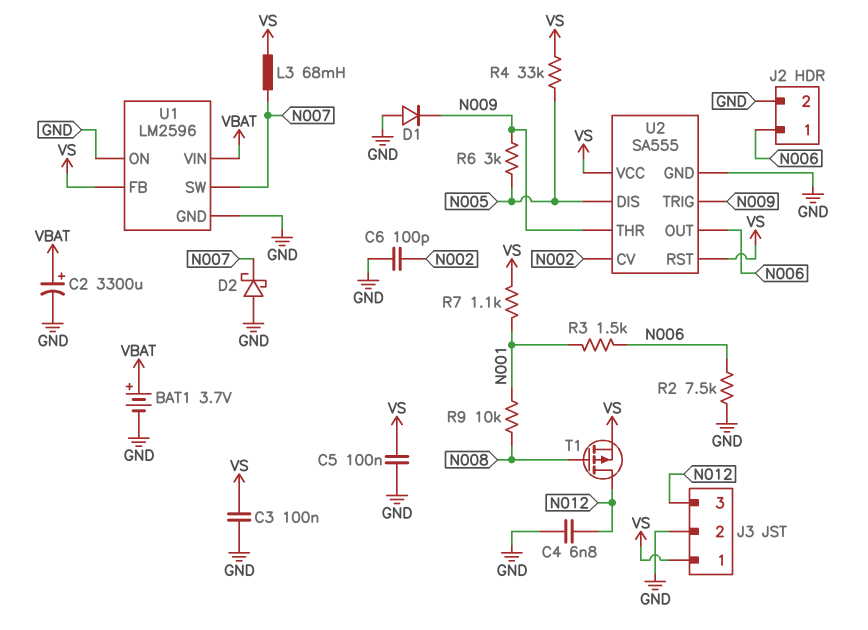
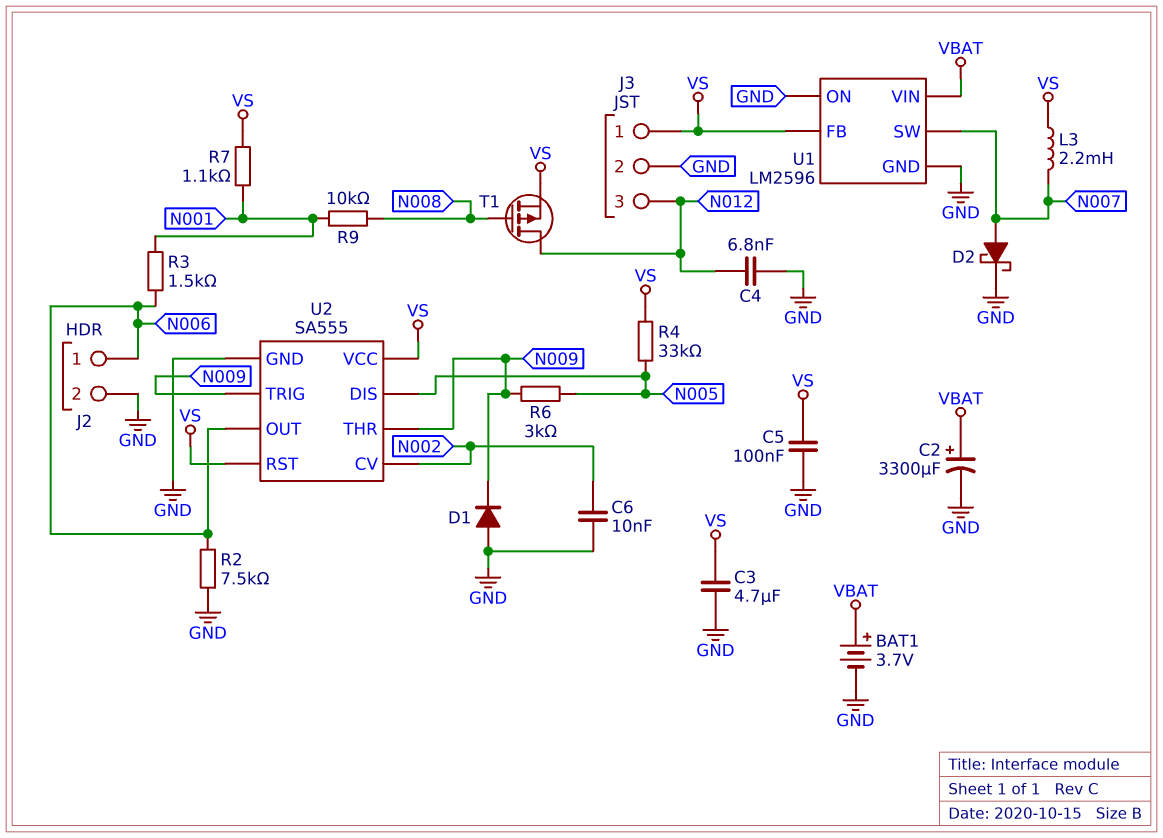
C3: 100nF (GND, VS) -> 4.7uF (GND, VS)
C6: 100pF (GND, N002) -> 10nF (GND, N002)
D2: schottky (A GND, K N007) -> schottky (A N007, K GND)
L3: 68mH (N007, VS) -> 2.2mH (N007, VS)

